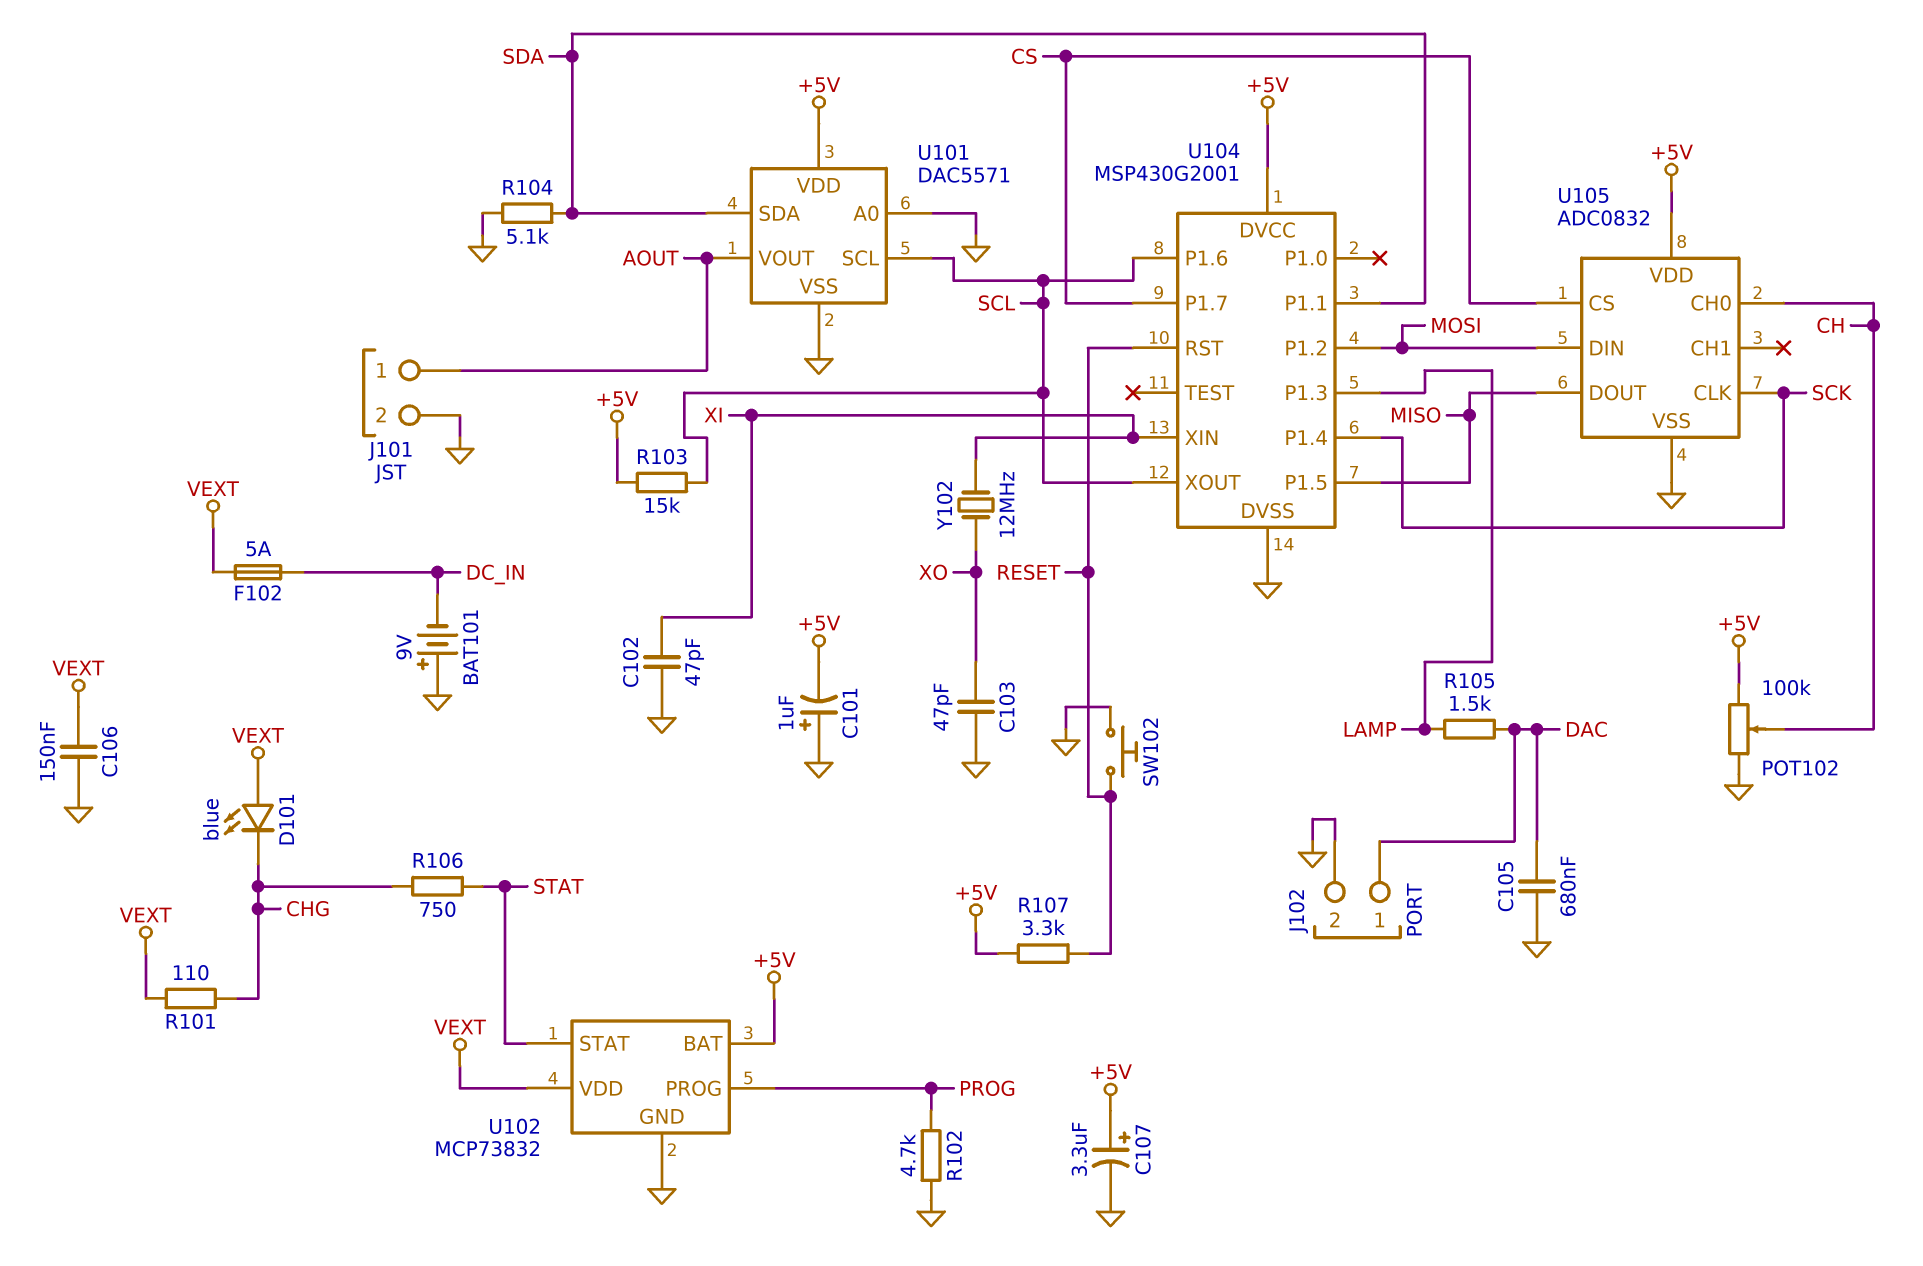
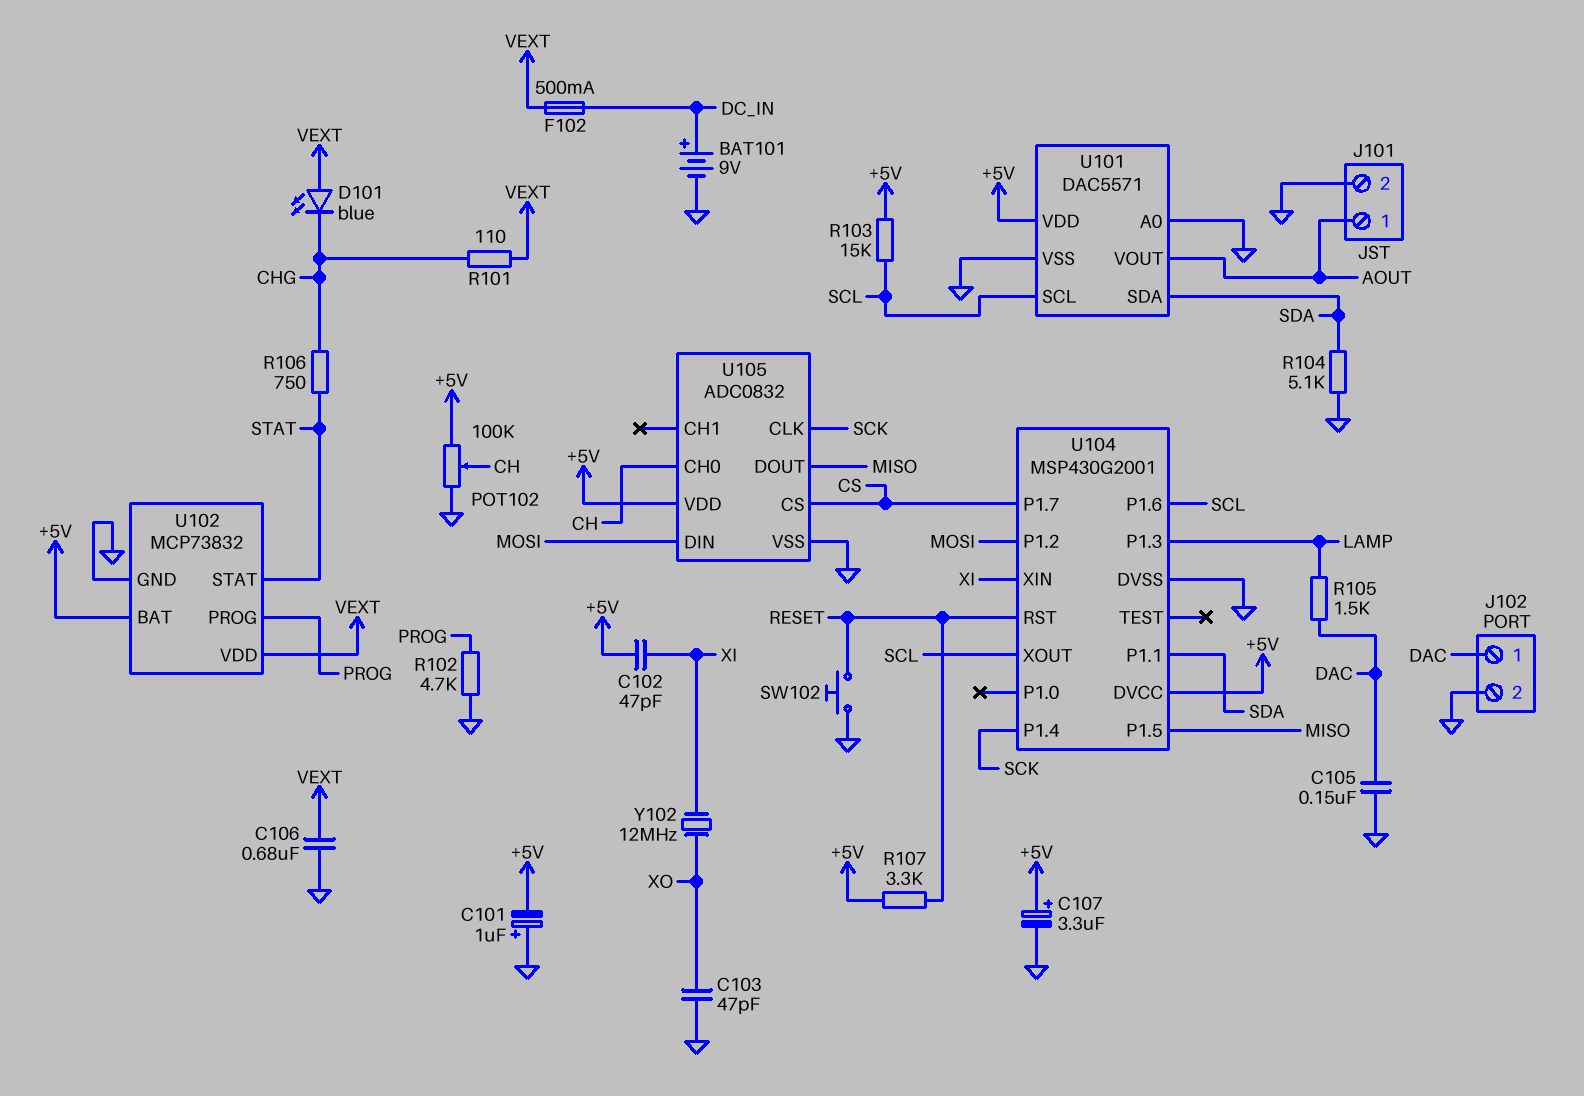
BAT101: 9V (plus GND, minus DC_IN) -> 9V (plus DC_IN, minus GND)
C102: 47pF (GND, XI) -> 47pF (+5V, XI)
C105: 680nF (DAC, GND) -> 150nF (DAC, GND)
C106: 150nF (GND, VEXT) -> 680nF (GND, VEXT)
F102: 5A (DC_IN, VEXT) -> 500mA (DC_IN, VEXT)

